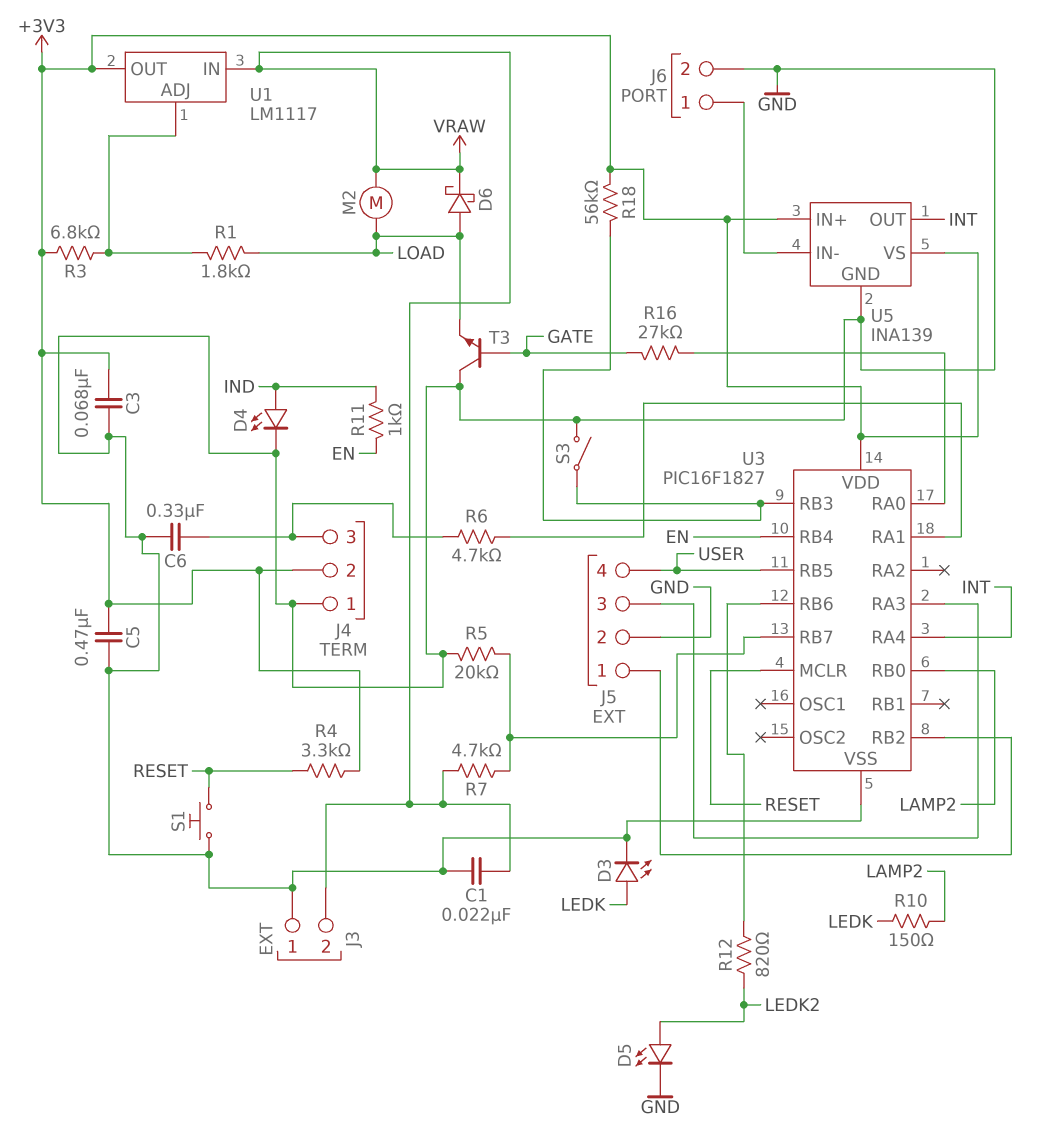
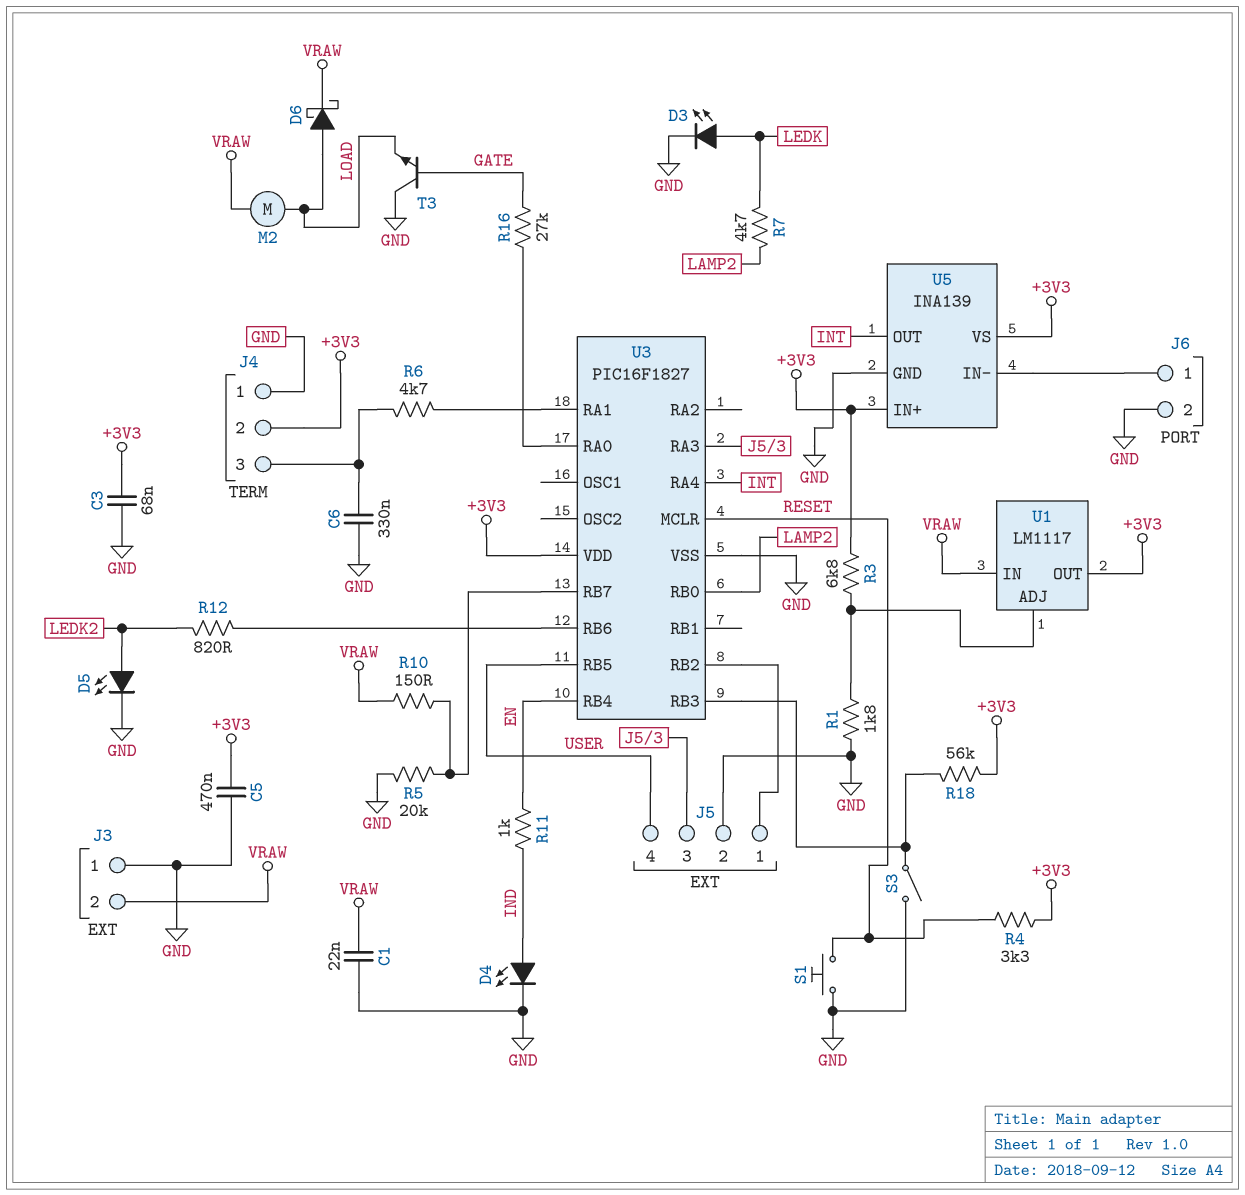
R1: 1.8k (LOAD, U1/ADJ) -> 1.8k (GND, U1/ADJ)
R7: 4.7k (U3/RB7, VRAW) -> 4.7k (LAMP2, LEDK)
R10: 150 (LAMP2, LEDK) -> 150 (U3/RB7, VRAW)

